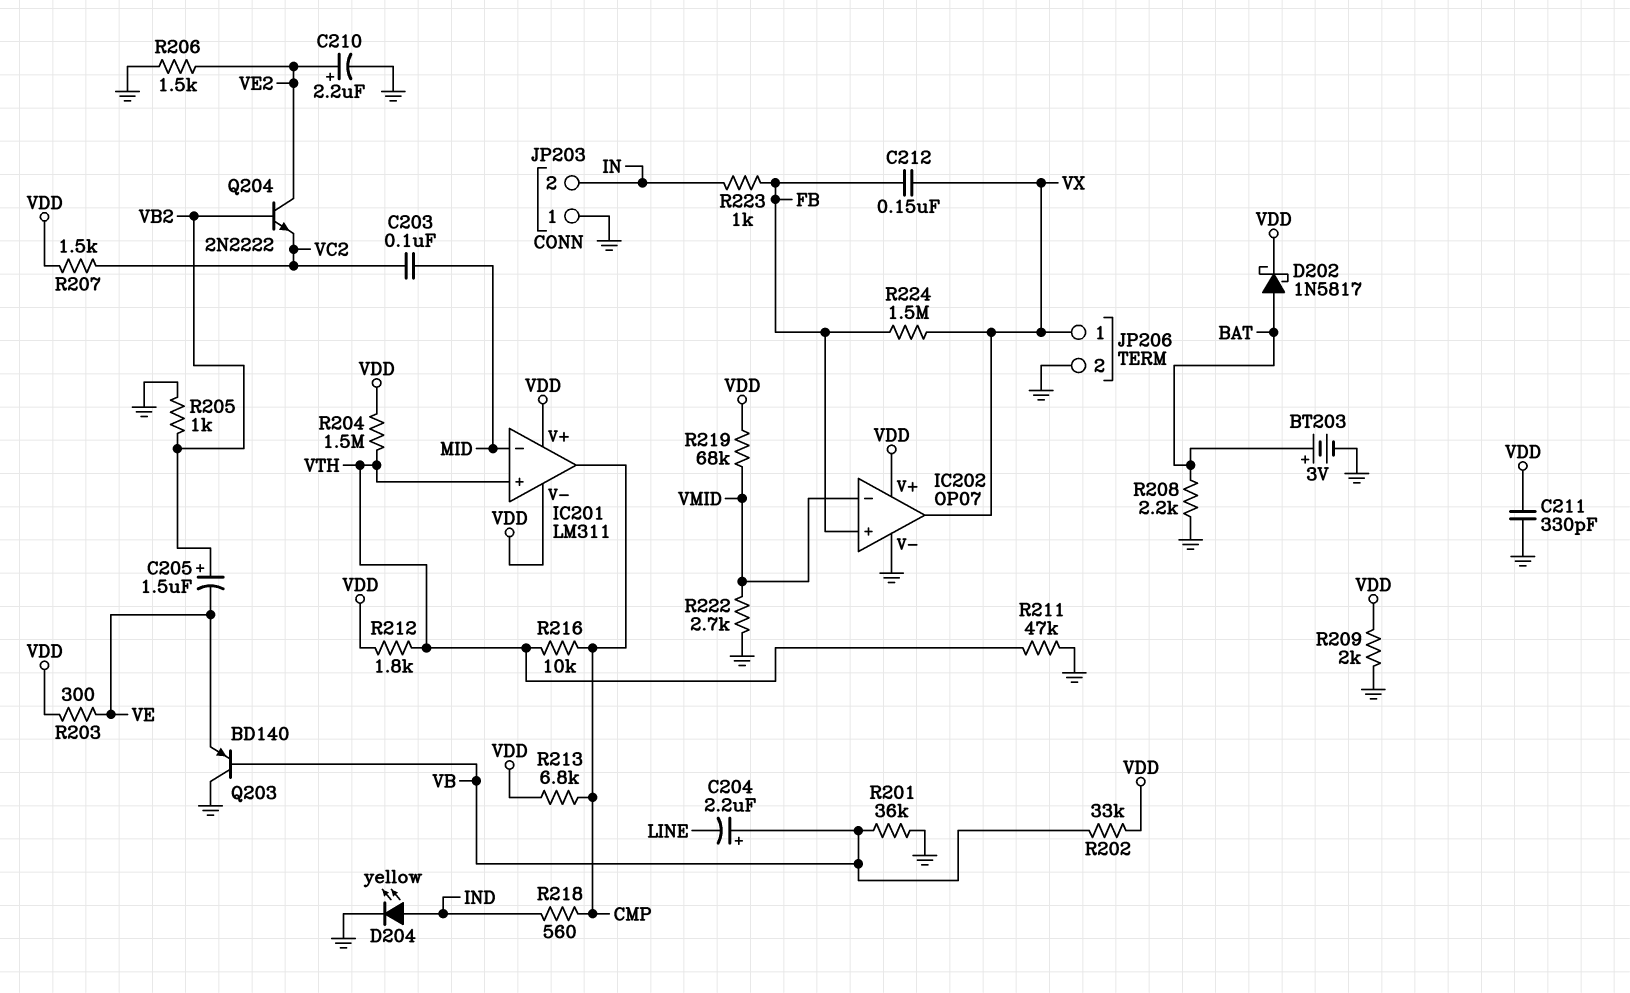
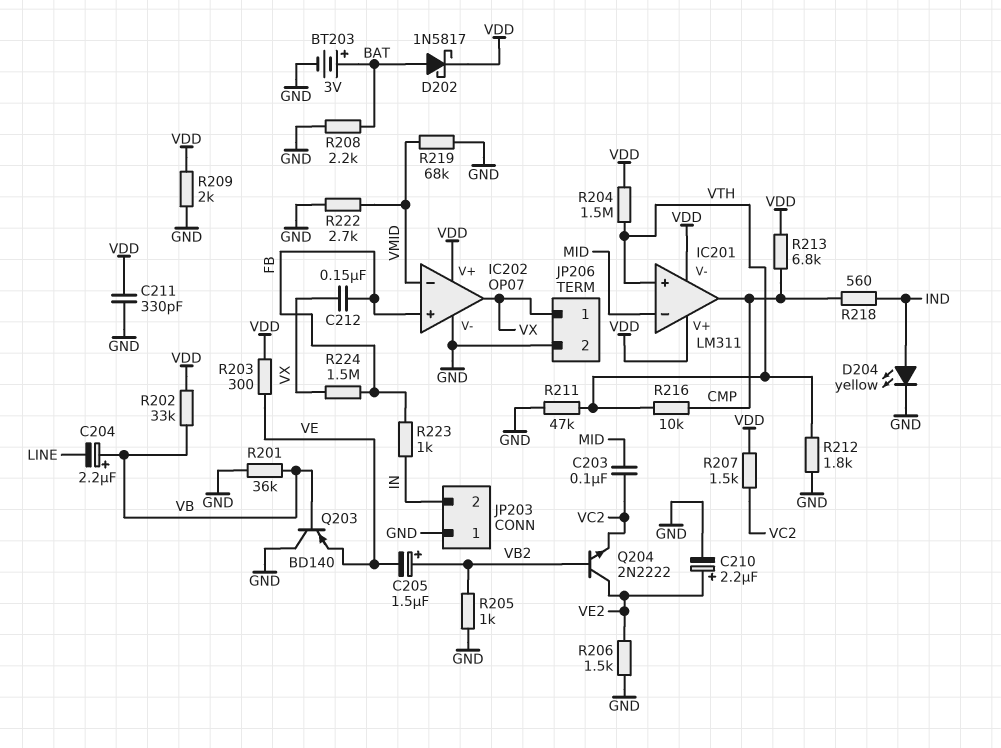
R212: 1.8k (VDD, VTH) -> 1.8k (GND, VTH)
R219: 68k (VDD, VMID) -> 68k (GND, VMID)

